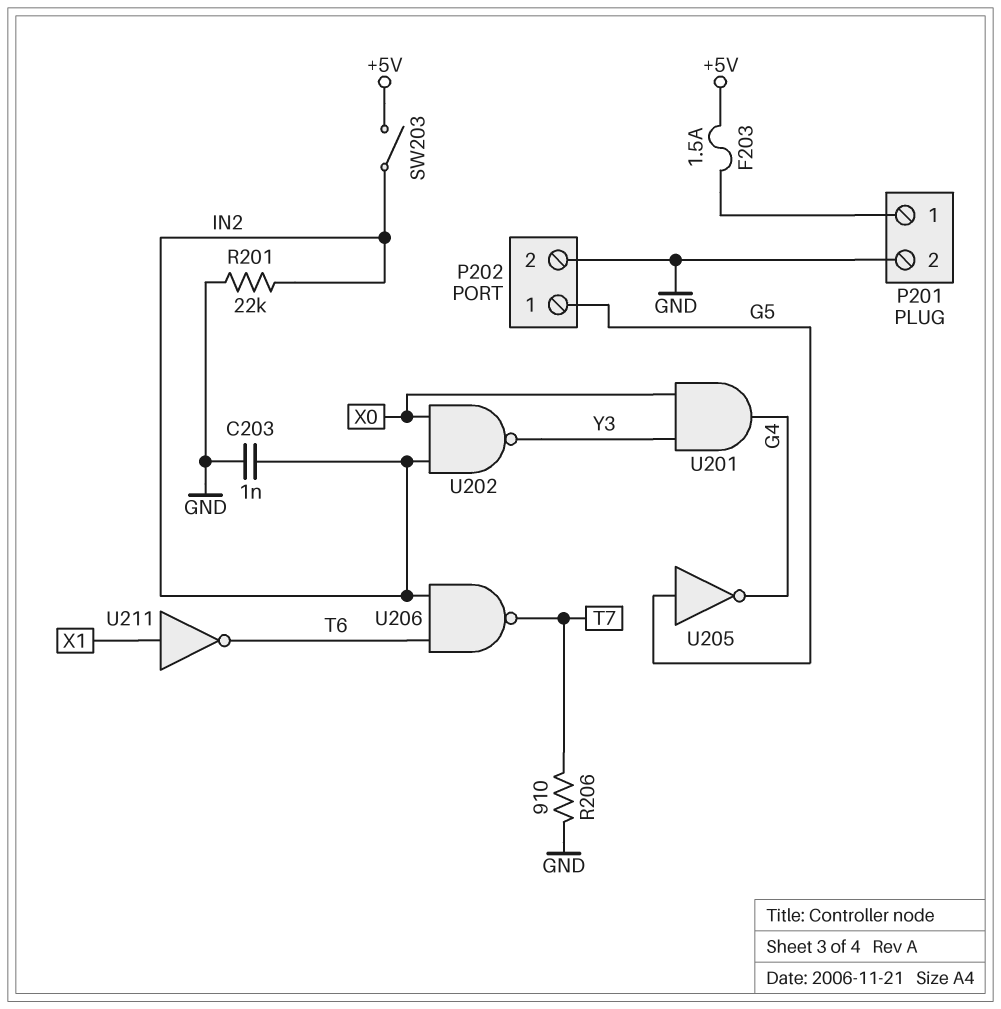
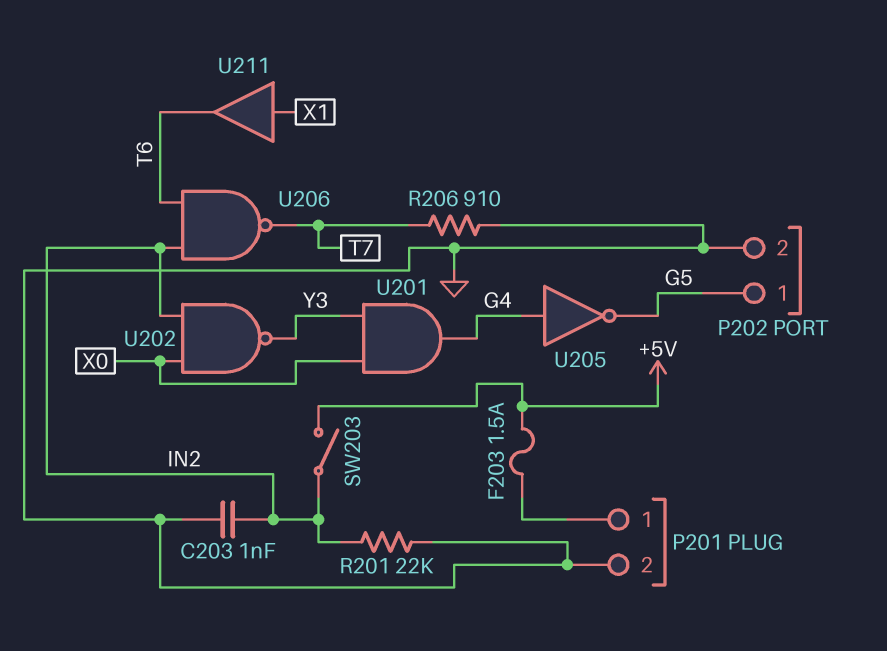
U205: NOT (in G5, out G4) -> NOT (in G4, out G5)
U211: NOT (in X1, out T6) -> buffer (in X1, out T6)

